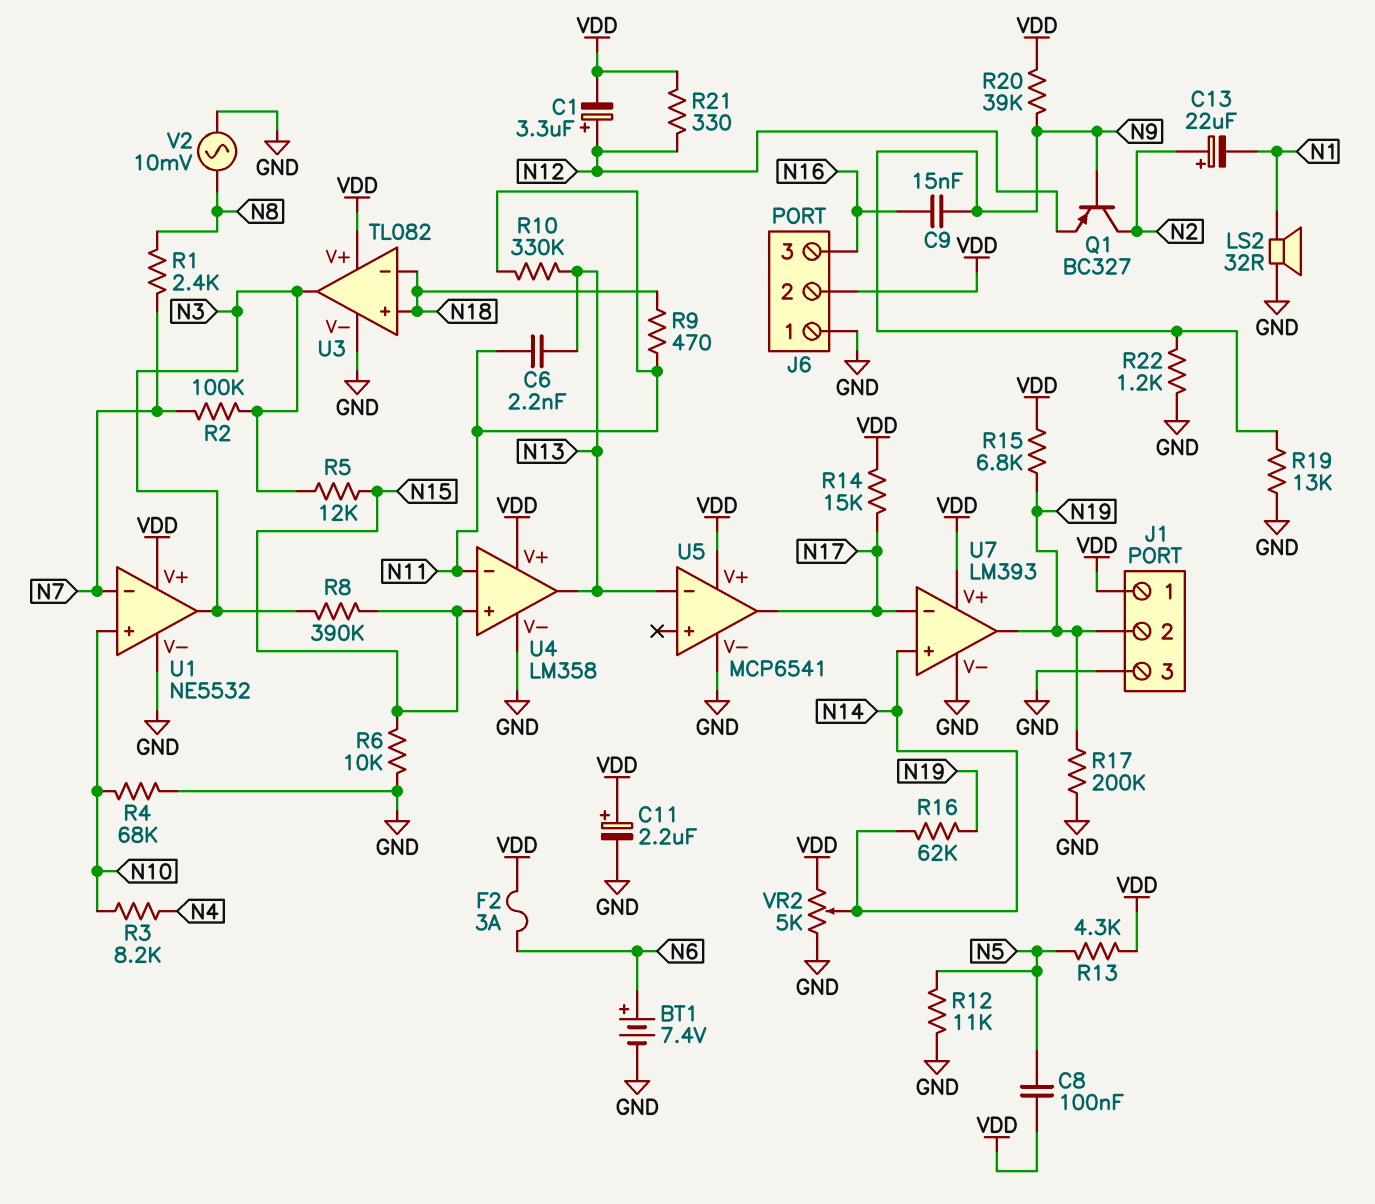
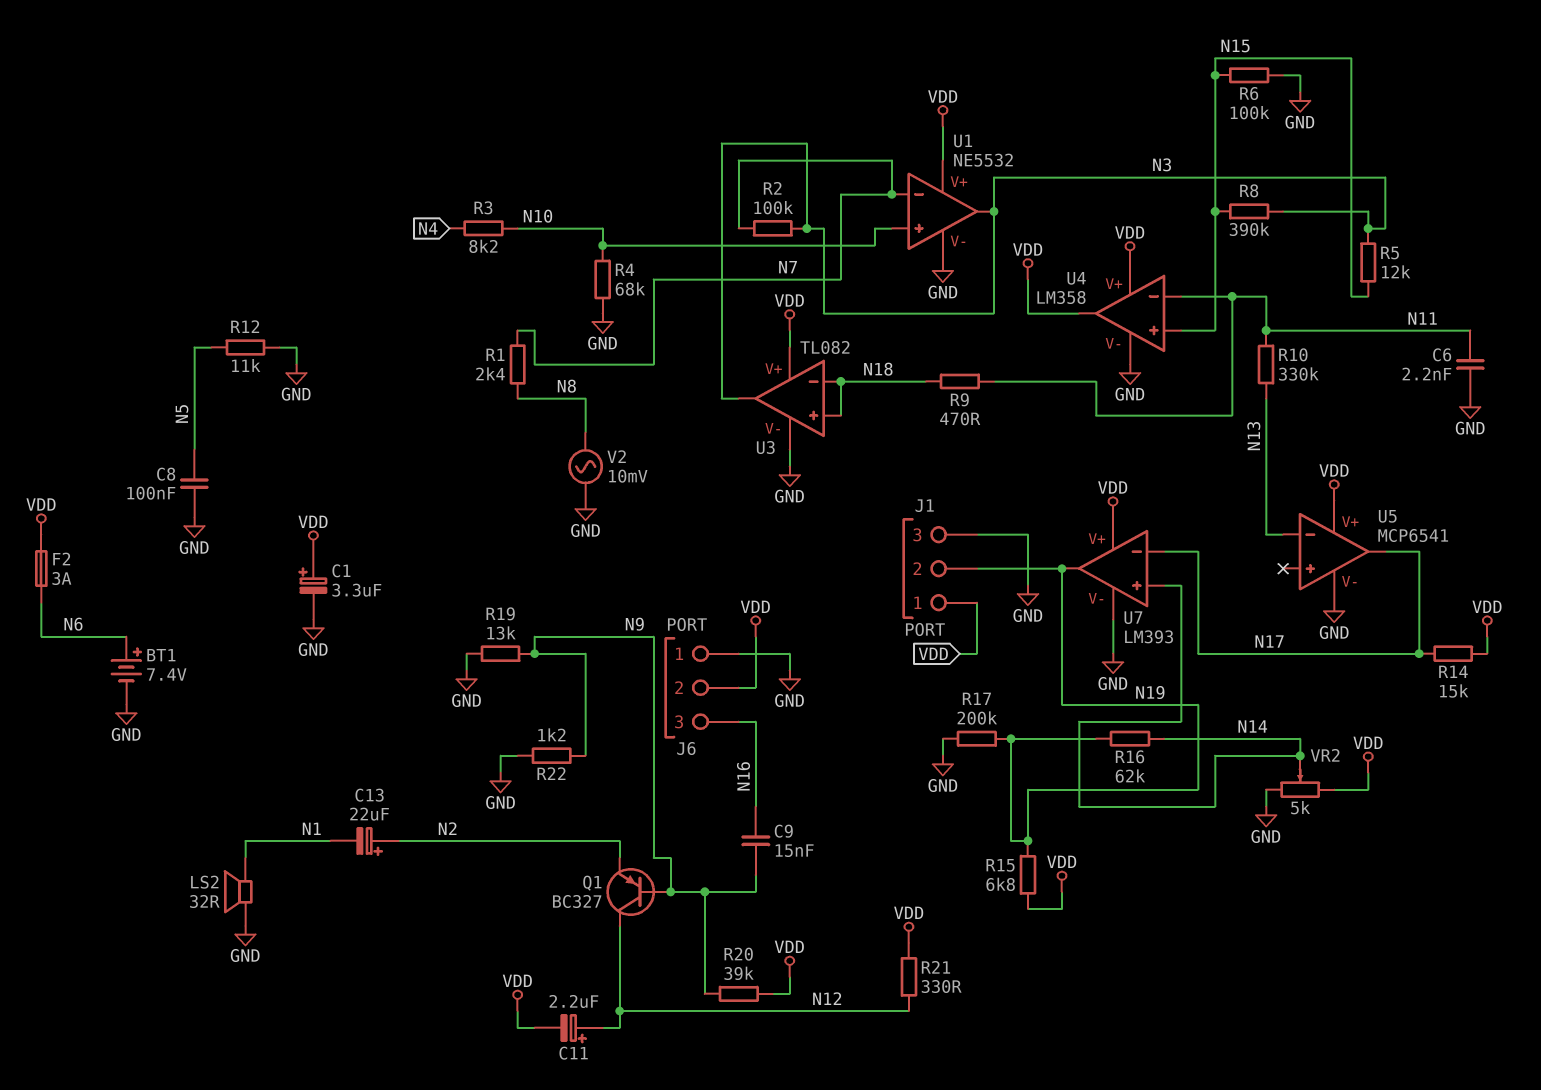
C1: 3.3uF (plus N12, minus VDD) -> 3.3uF (plus VDD, minus GND)
C6: 2.2nF (N11, N13) -> 2.2nF (GND, N11)
C8: 100nF (N5, VDD) -> 100nF (GND, N5)
C11: 2.2uF (plus VDD, minus GND) -> 2.2uF (plus N12, minus VDD)
Q1: PNP BC327 (B N9, C N2, E N12) -> PNP BC327 (B N9, C N12, E N2)
R6: 10k (GND, N15) -> 100k (GND, N15)
R13: 4.3k (N5, VDD) -> none
U4 pin out: N13 -> VDD

